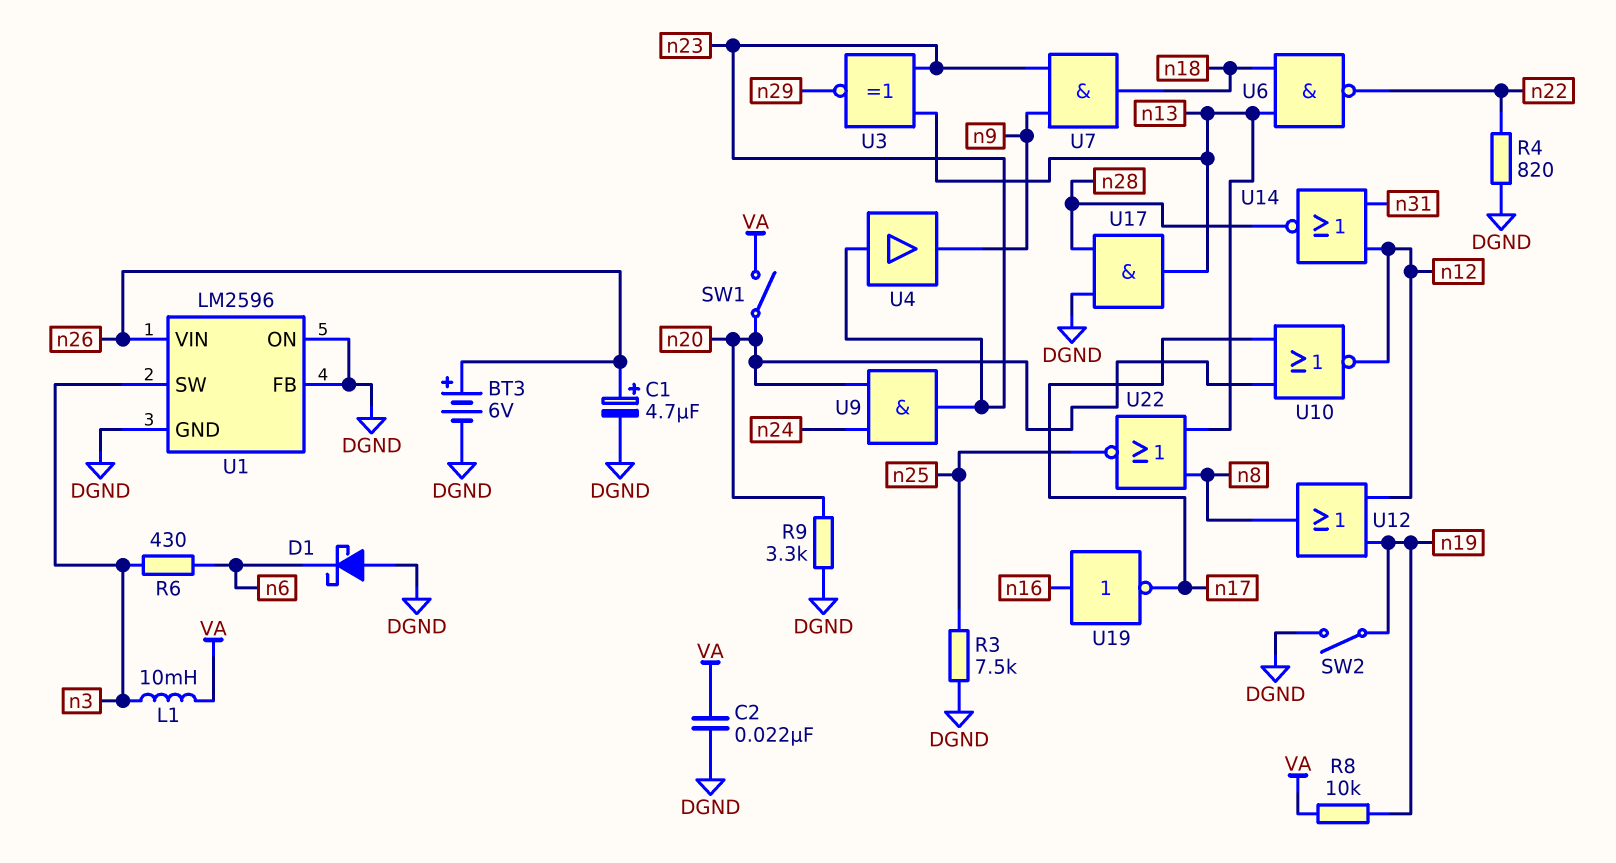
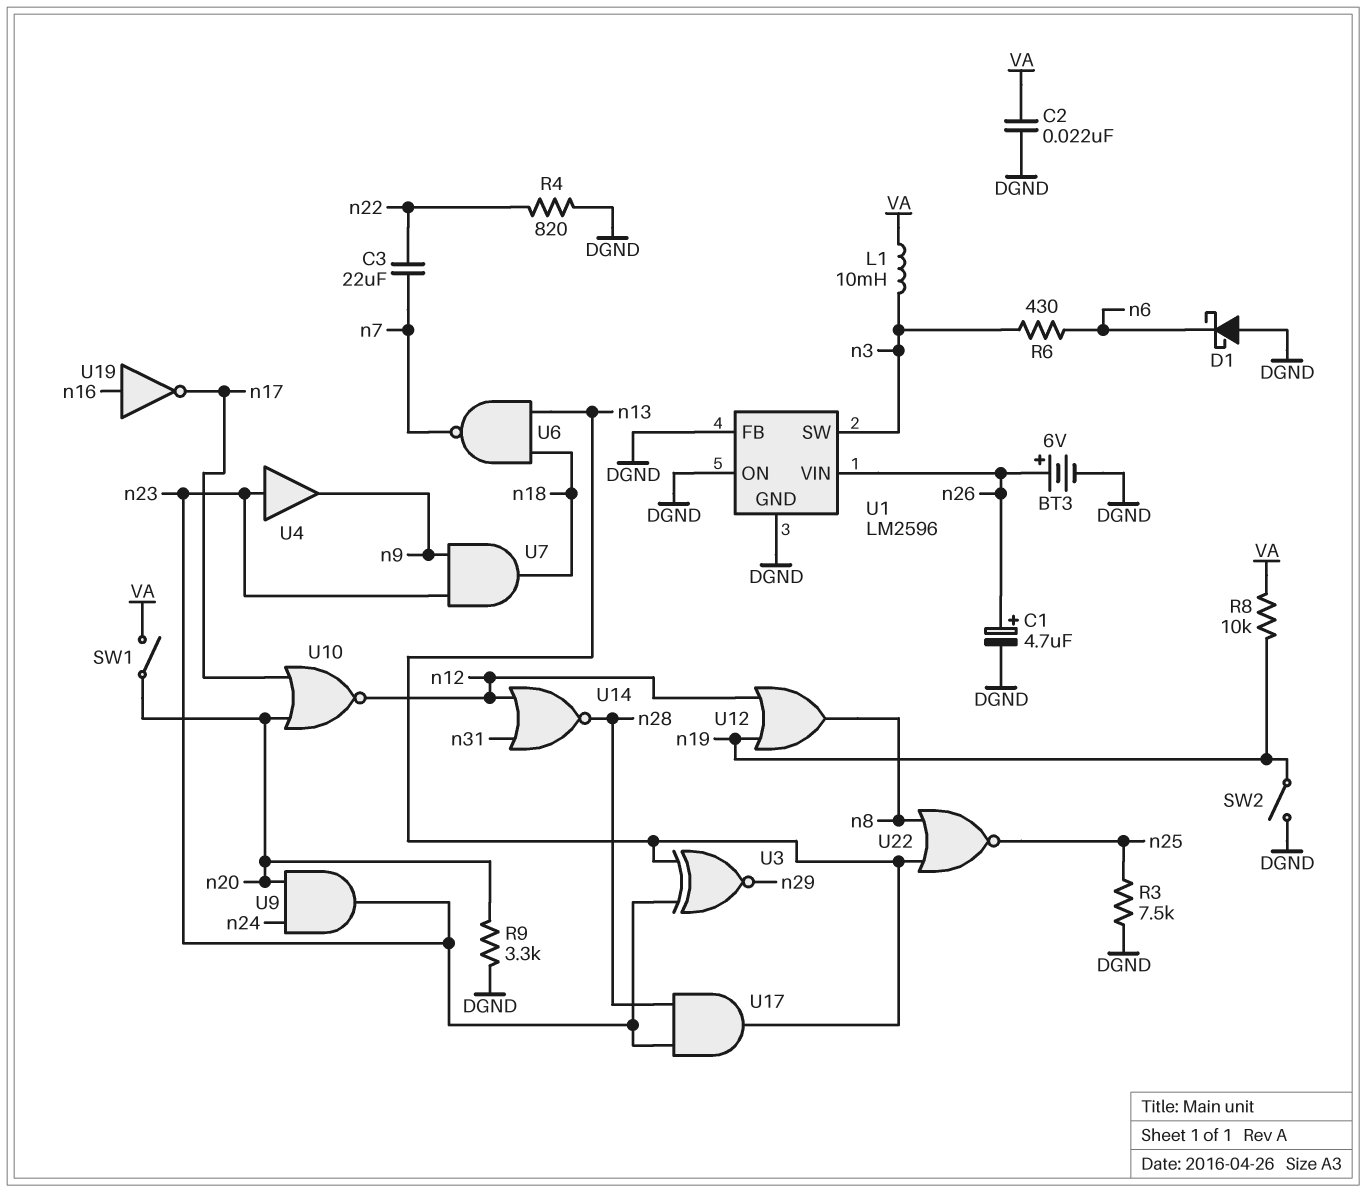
C3: none -> 22uF (n7, n22)
U6: NAND (in n13, in n18, out n22) -> NAND (in n13, in n18, out n7)
U17: AND (in DGND, in n28, out n13) -> AND (in n23, in n28, out n13)

